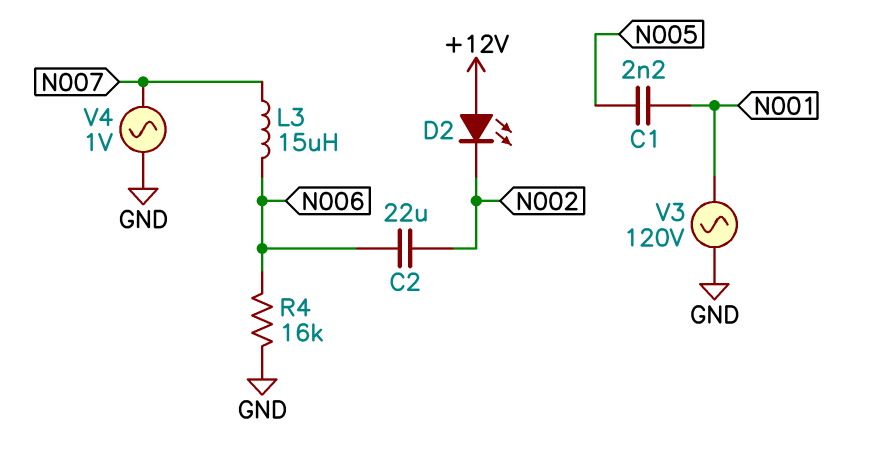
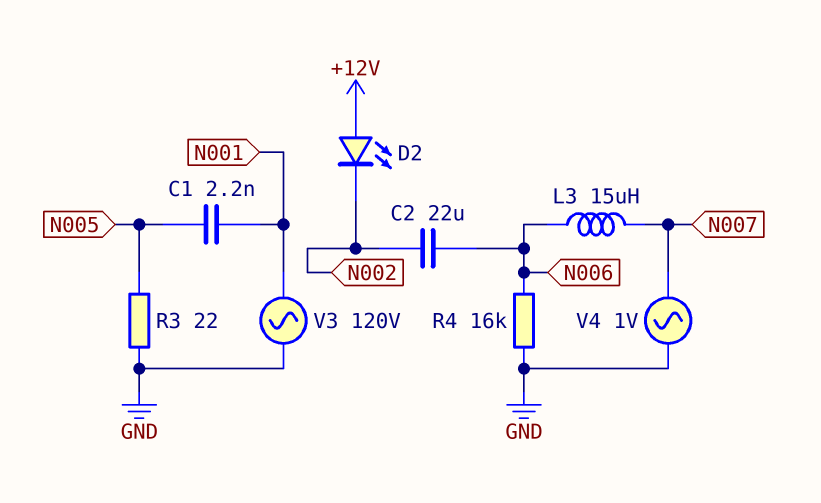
R3: none -> 22 (GND, N005)

